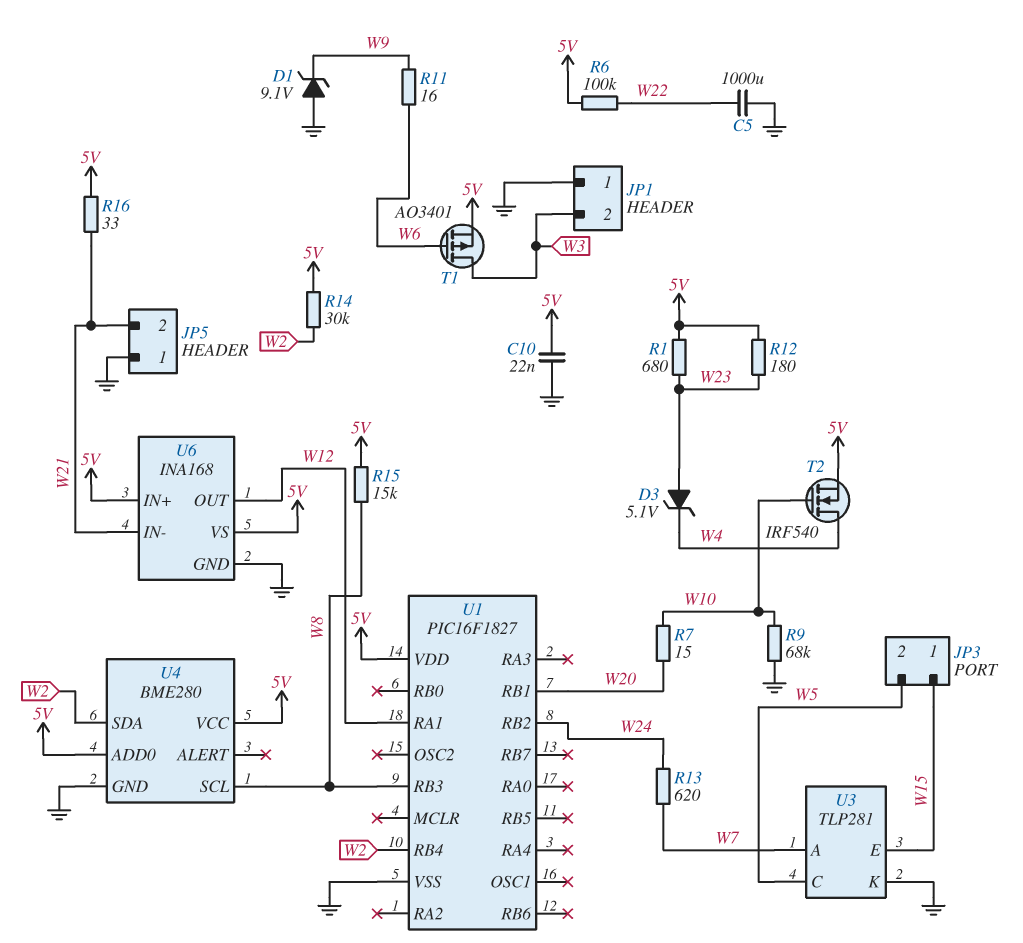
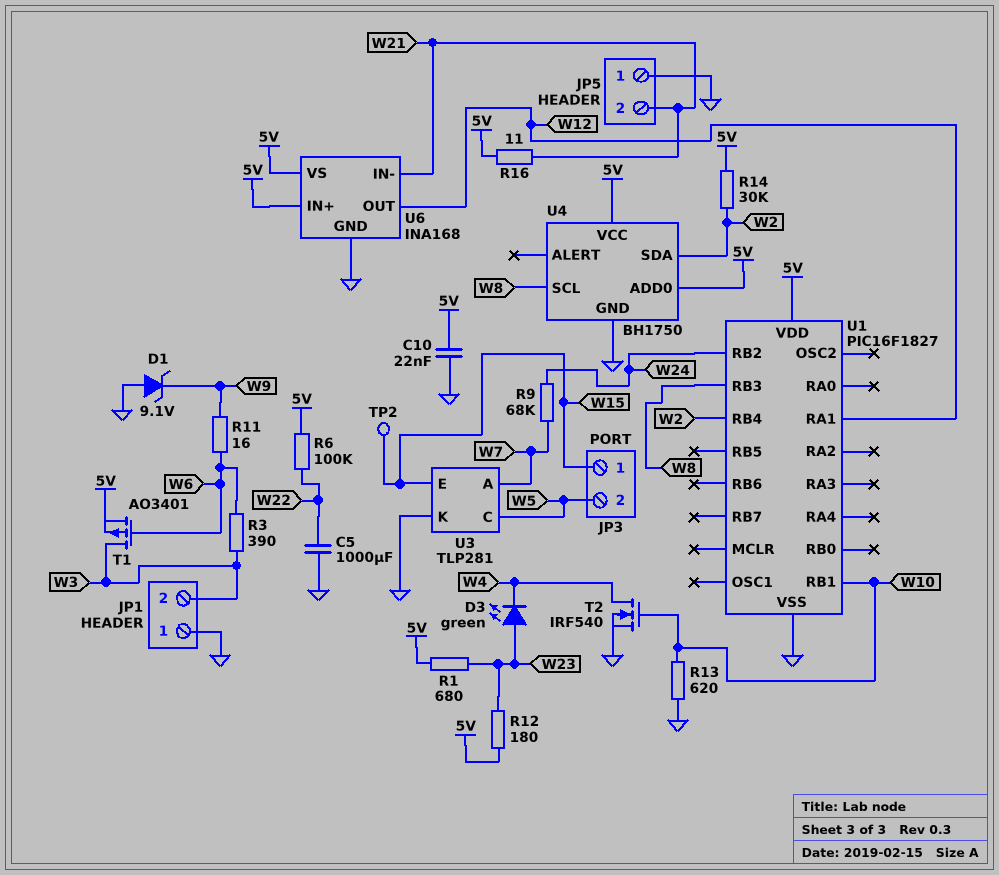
D3: zener 5.1V (A W23, K W4) -> LED green (A W23, K W4)
R3: none -> 390 (W3, W6)
R7: 15 (W10, W20) -> none
R9: 68k (GND, W10) -> 68k (W7, W24)
R13: 620 (W7, W24) -> 620 (GND, W10)
R15: 15k (5V, W8) -> none
R16: 33 (5V, W21) -> 11 (5V, W21)
T2: NMOS IRF540 (G W10, D W4, S 5V) -> NMOS IRF540 (G W10, D W4, S GND)
TP2: none -> test point (W15)
U1 pin RB1: W20 -> W10
U4: BME280 -> BH1750

